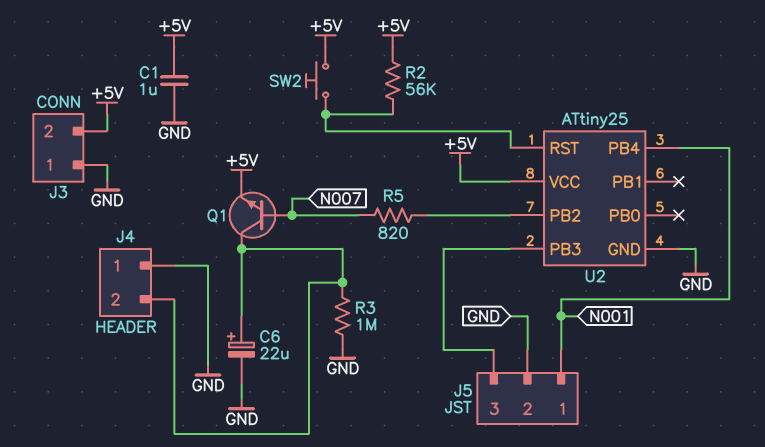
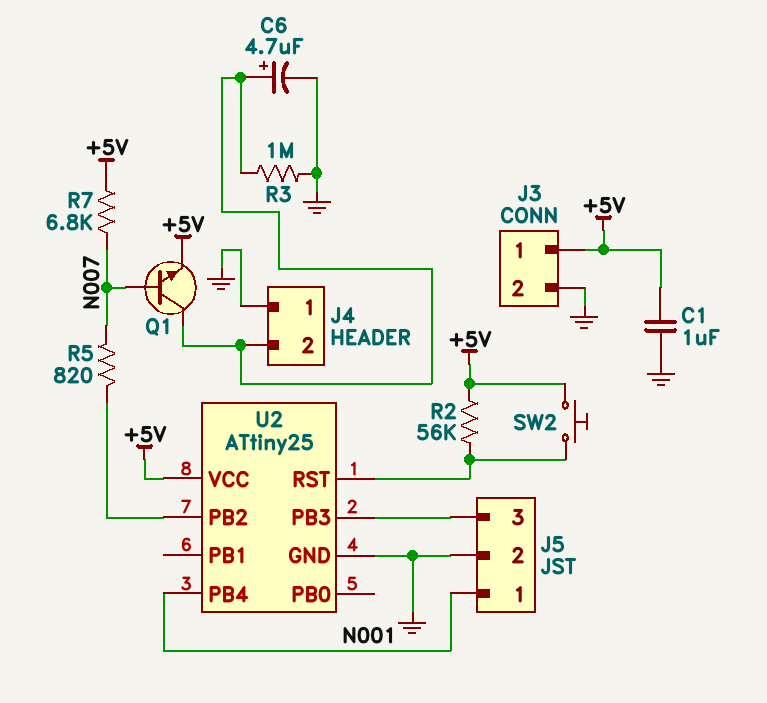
C6: 22uF (plus J4/2, minus GND) -> 4.7uF (plus J4/2, minus GND)
J3 pin 1: GND -> +5V
J3 pin 2: +5V -> GND
R7: none -> 6.8k (+5V, N007)

